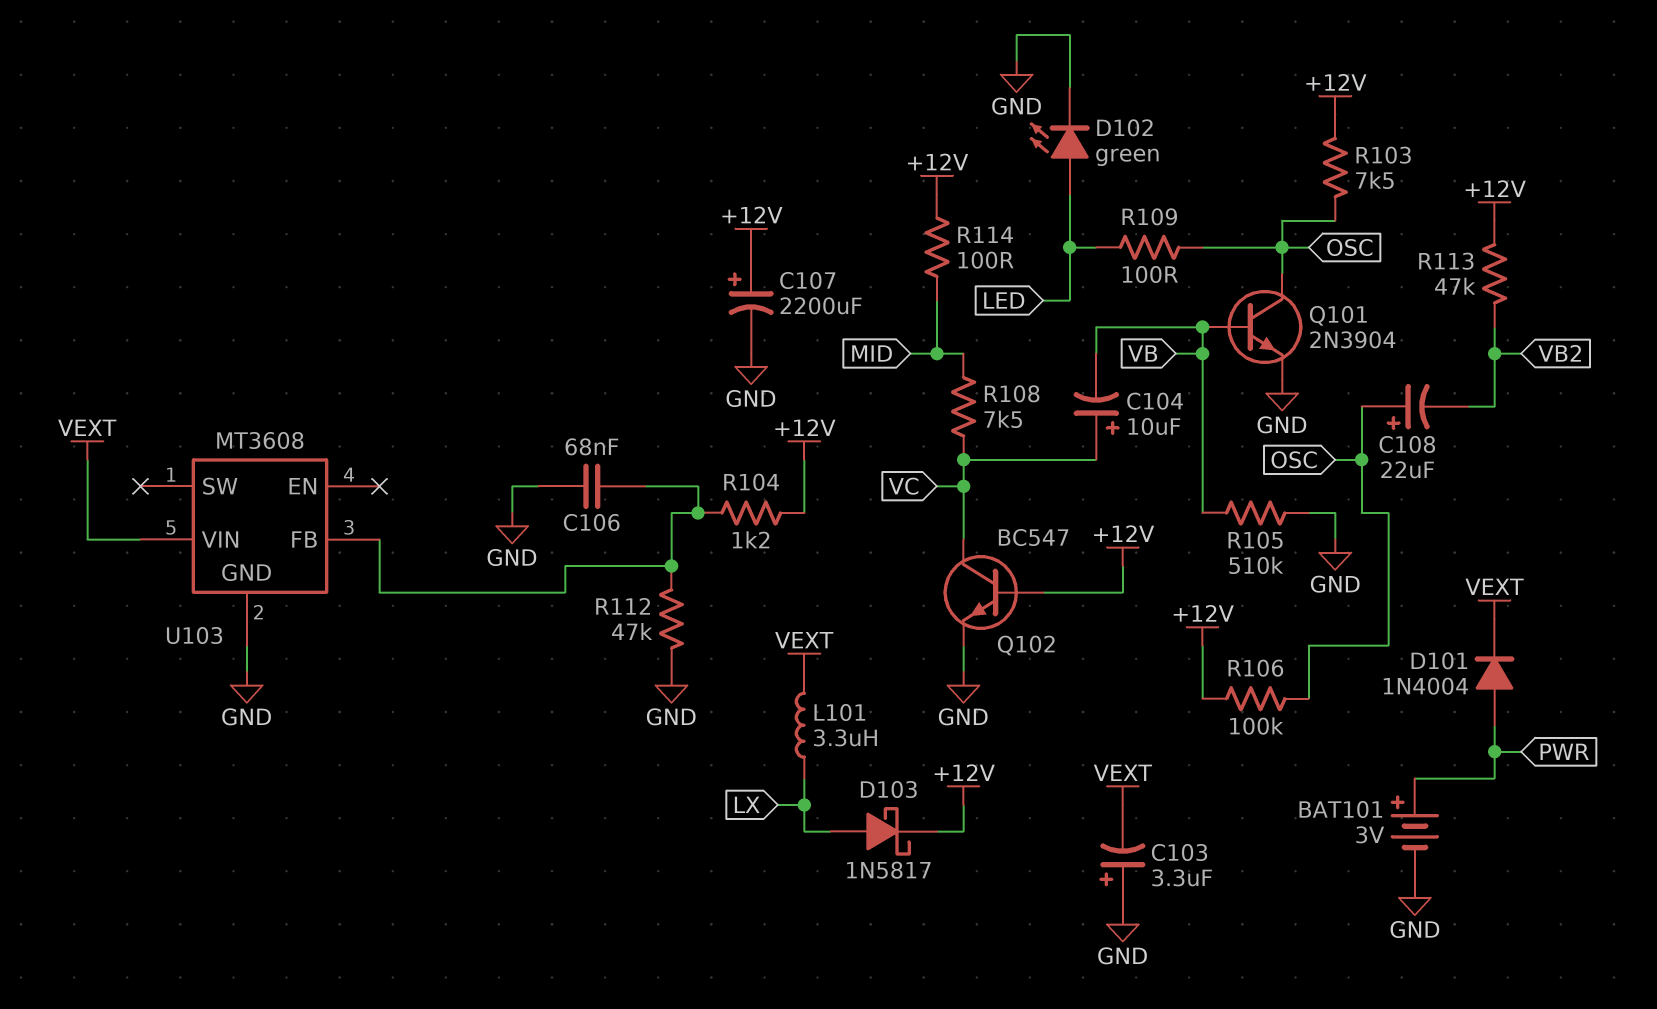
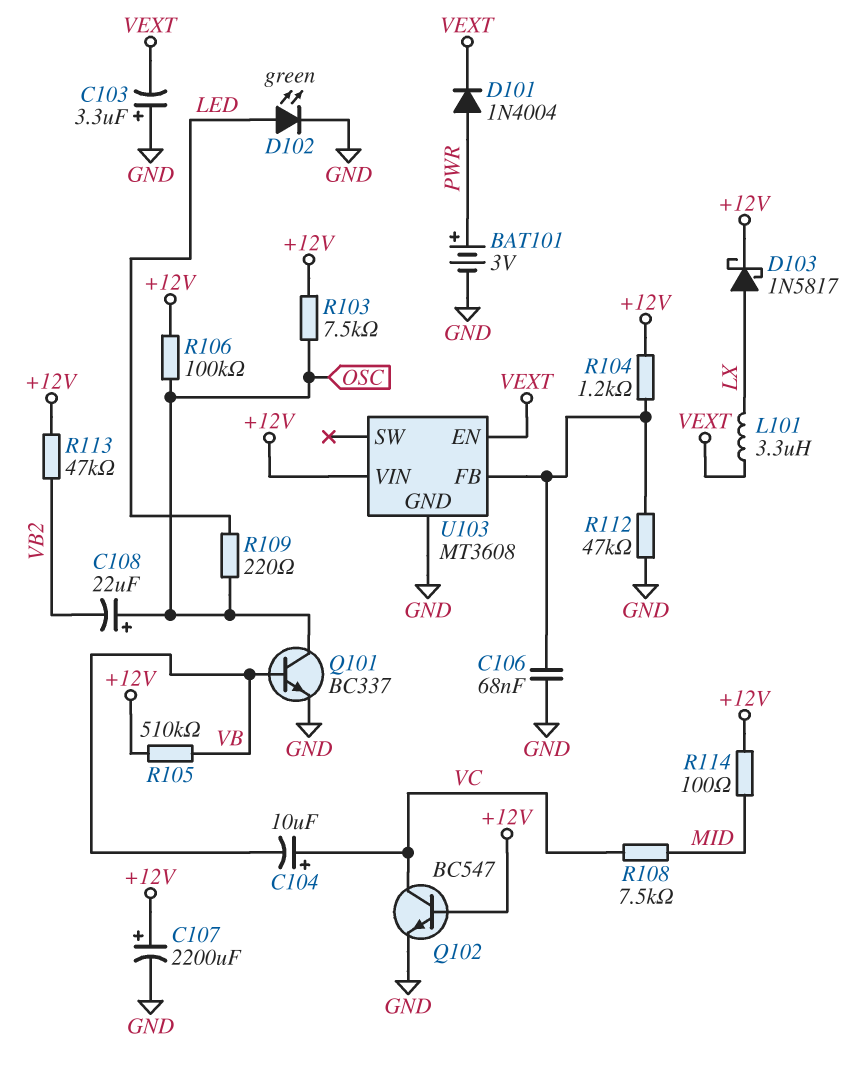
Q101: NPN 2N3904 (B VB, C OSC, E GND) -> NPN BC337 (B VB, C OSC, E GND)
R105: 510k (GND, VB) -> 510k (+12V, VB)
R109: 100 (LED, OSC) -> 220 (LED, OSC)
U103 pin EN: none -> VEXT
U103 pin VIN: VEXT -> +12V

